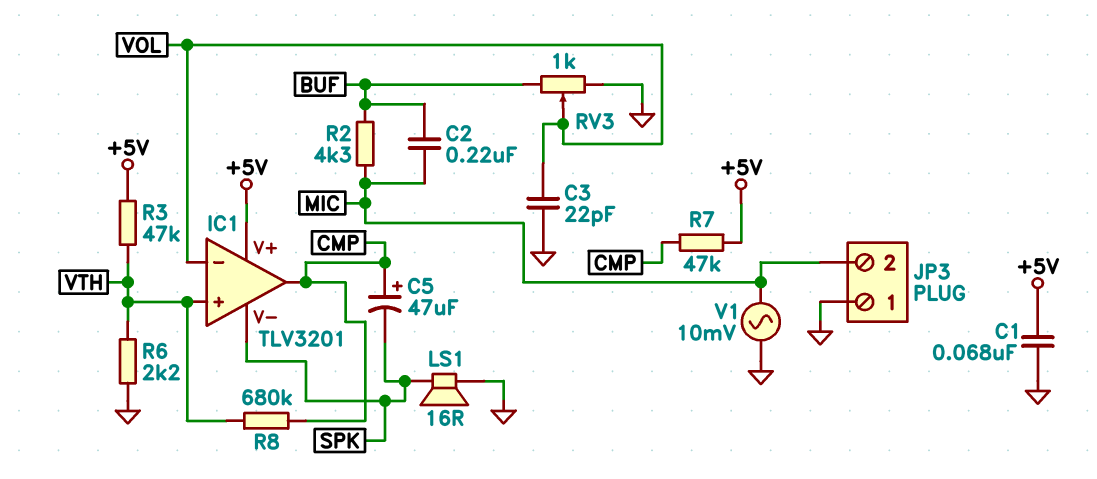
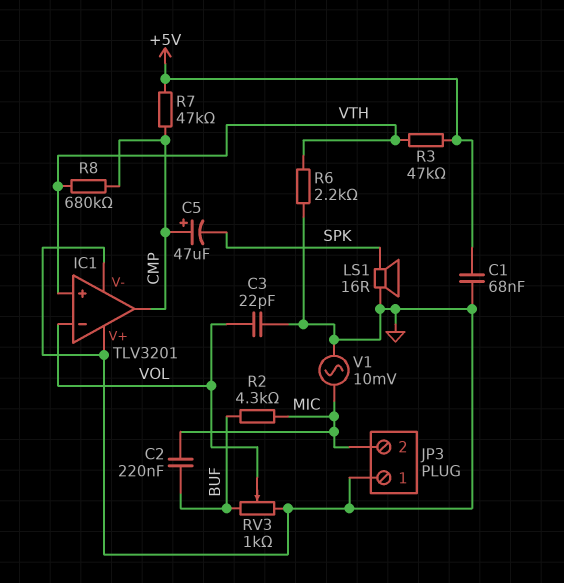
IC1 pin V+: +5V -> GND
IC1 pin V-: SPK -> GND

